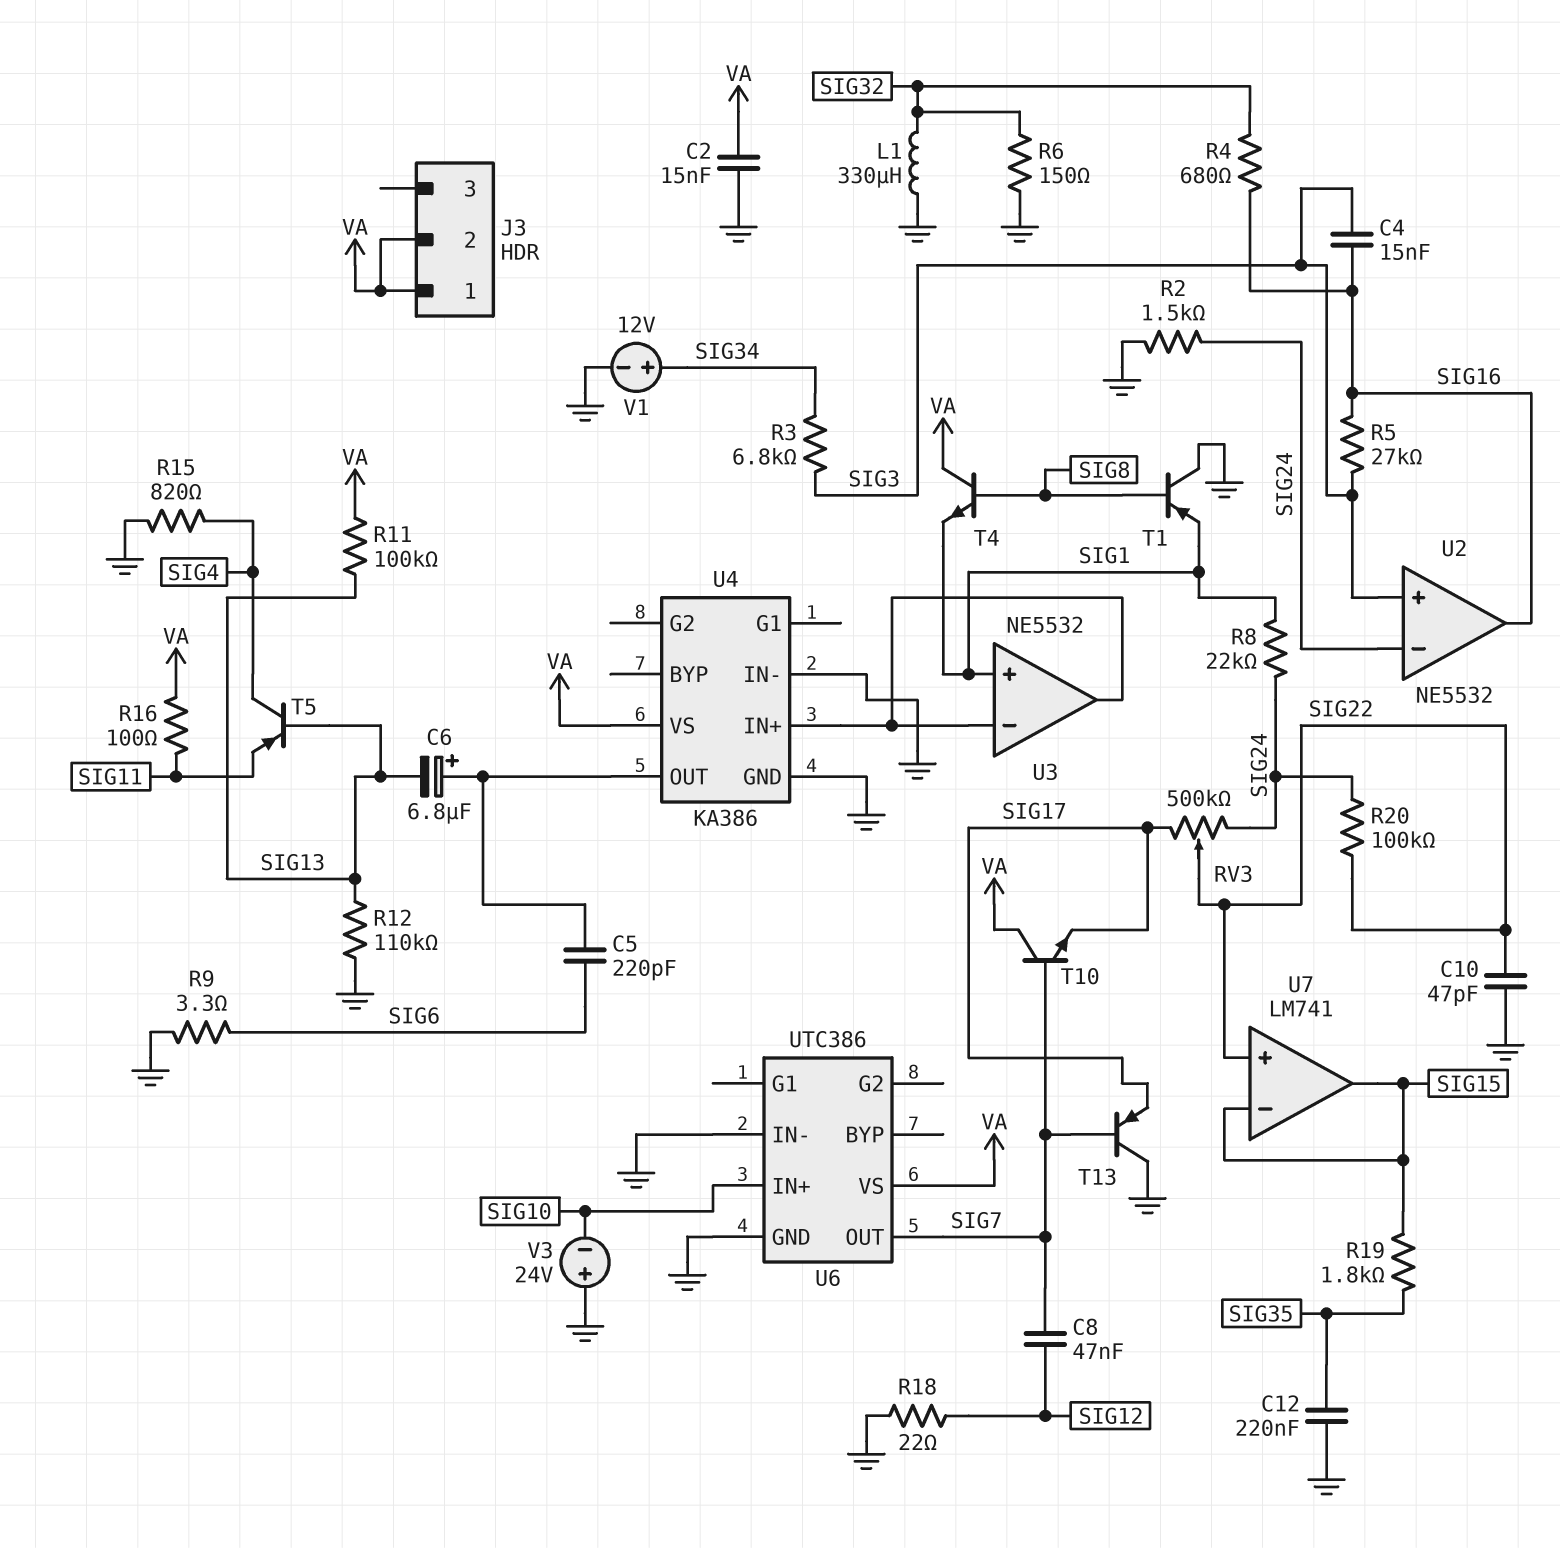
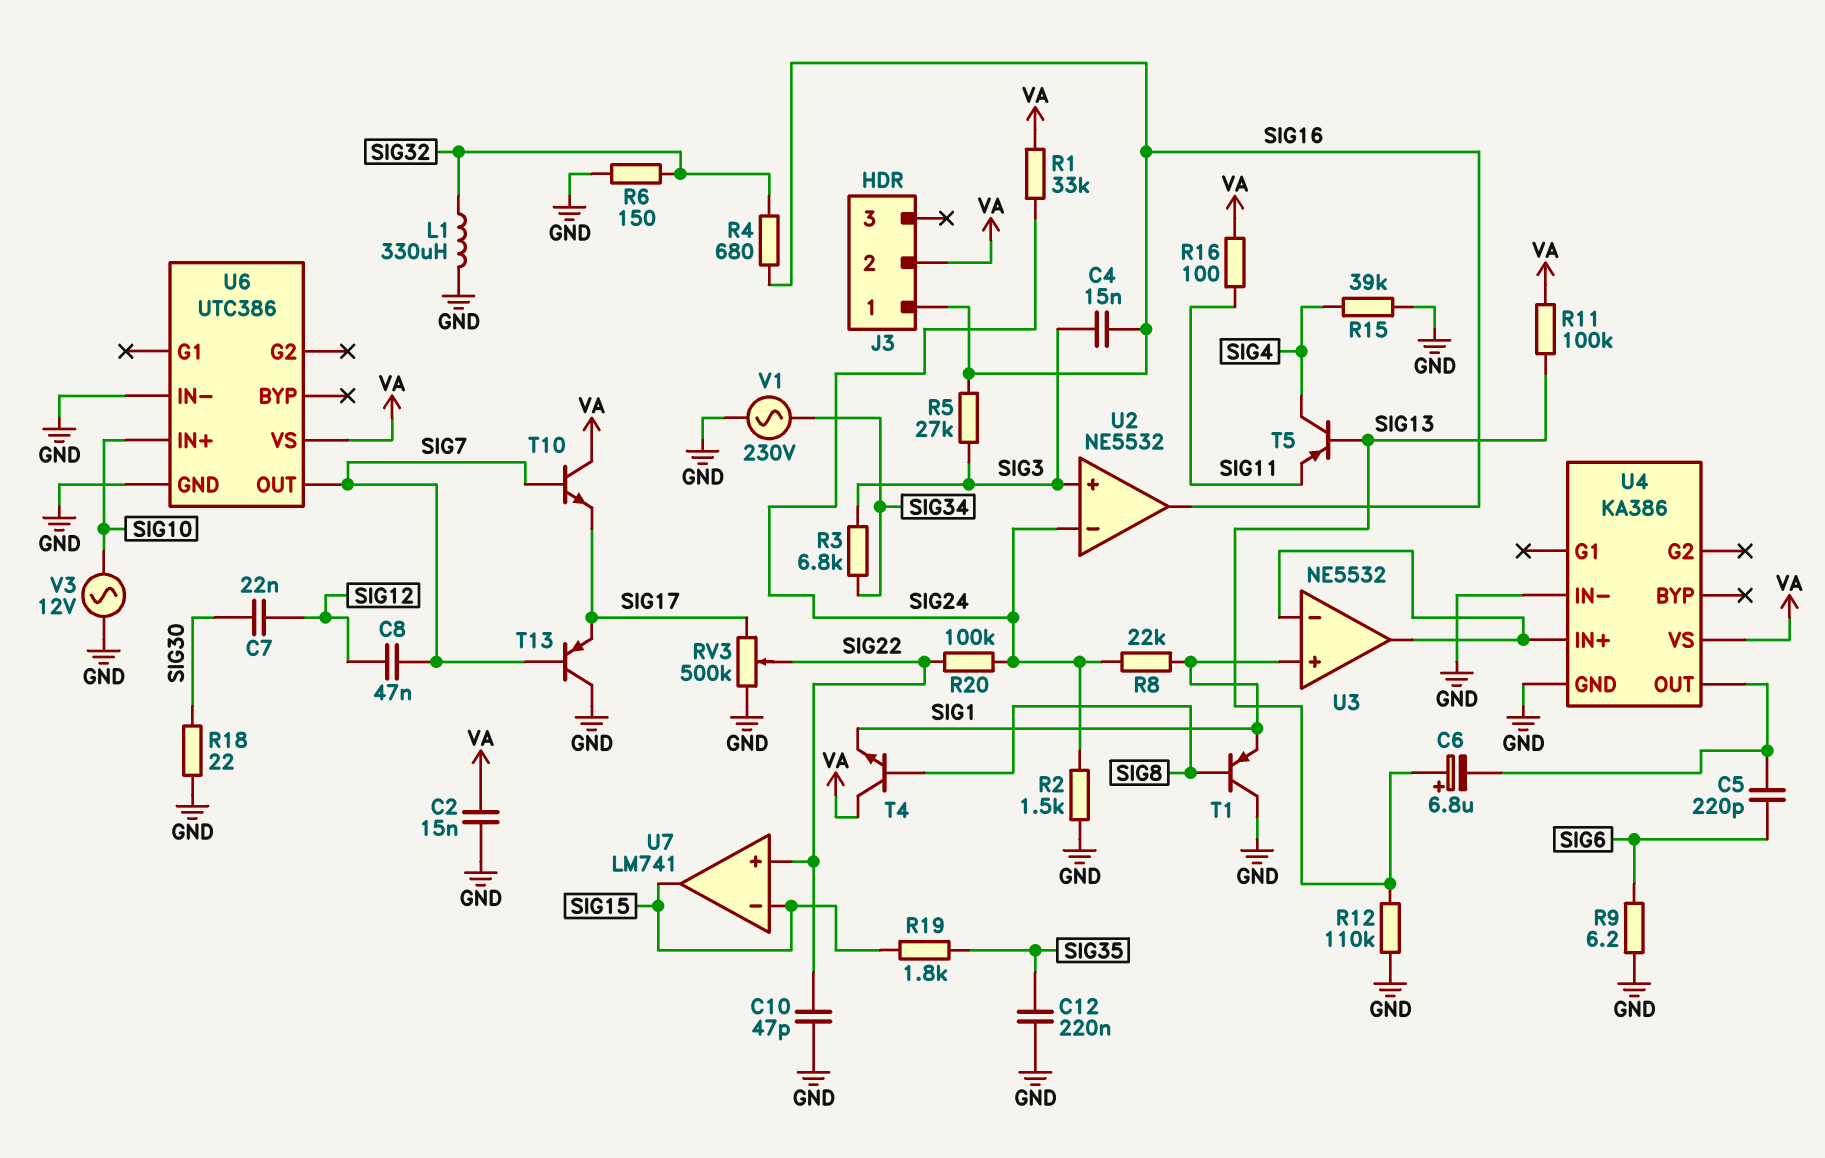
C6: 6.8uF (plus U4/OUT, minus SIG13) -> 6.8uF (plus SIG13, minus U4/OUT)
C7: none -> 22nF (SIG12, SIG30)
J3 pin 1: VA -> SIG16
R1: none -> 33k (SIG24, VA)
R9: 3.3 (GND, SIG6) -> 6.2 (GND, SIG6)
R15: 820 (GND, SIG4) -> 39k (GND, SIG4)
R18: 22 (GND, SIG12) -> 22 (GND, SIG30)
RV3: 500k (SIG17, SIG24, wiper SIG22) -> 500k (GND, SIG17, wiper SIG22)
V1: 12V (plus SIG34, minus GND) -> AC 230V (GND, SIG34)
V3: 24V (plus GND, minus SIG10) -> AC 12V (GND, SIG10)

